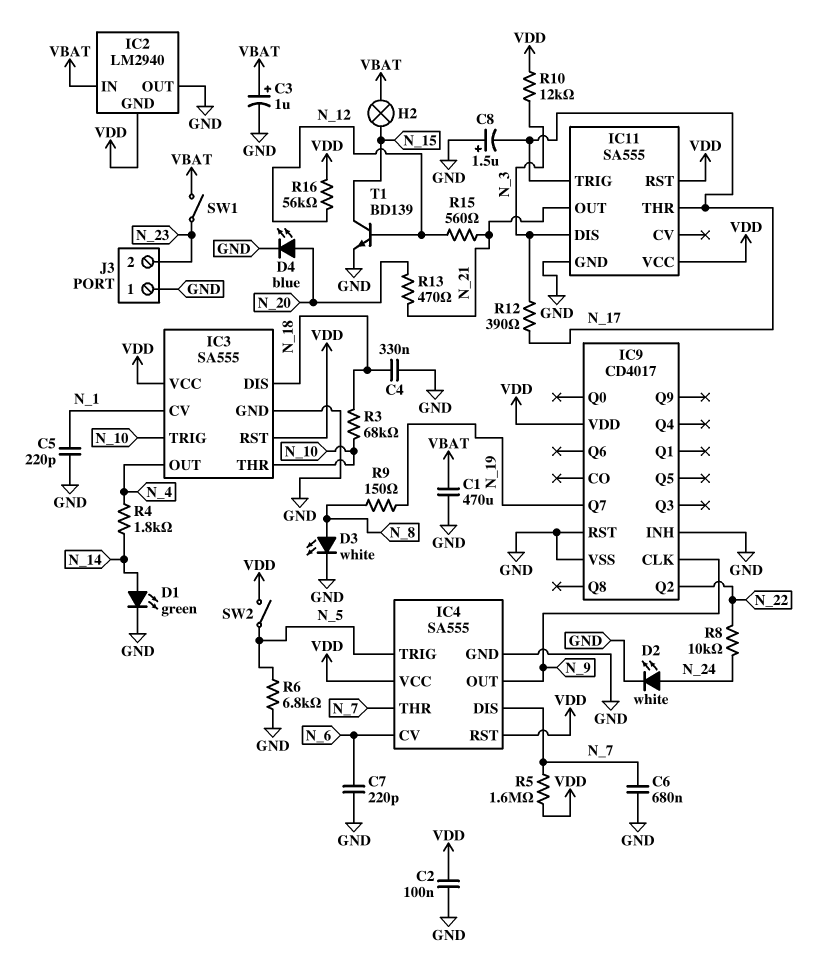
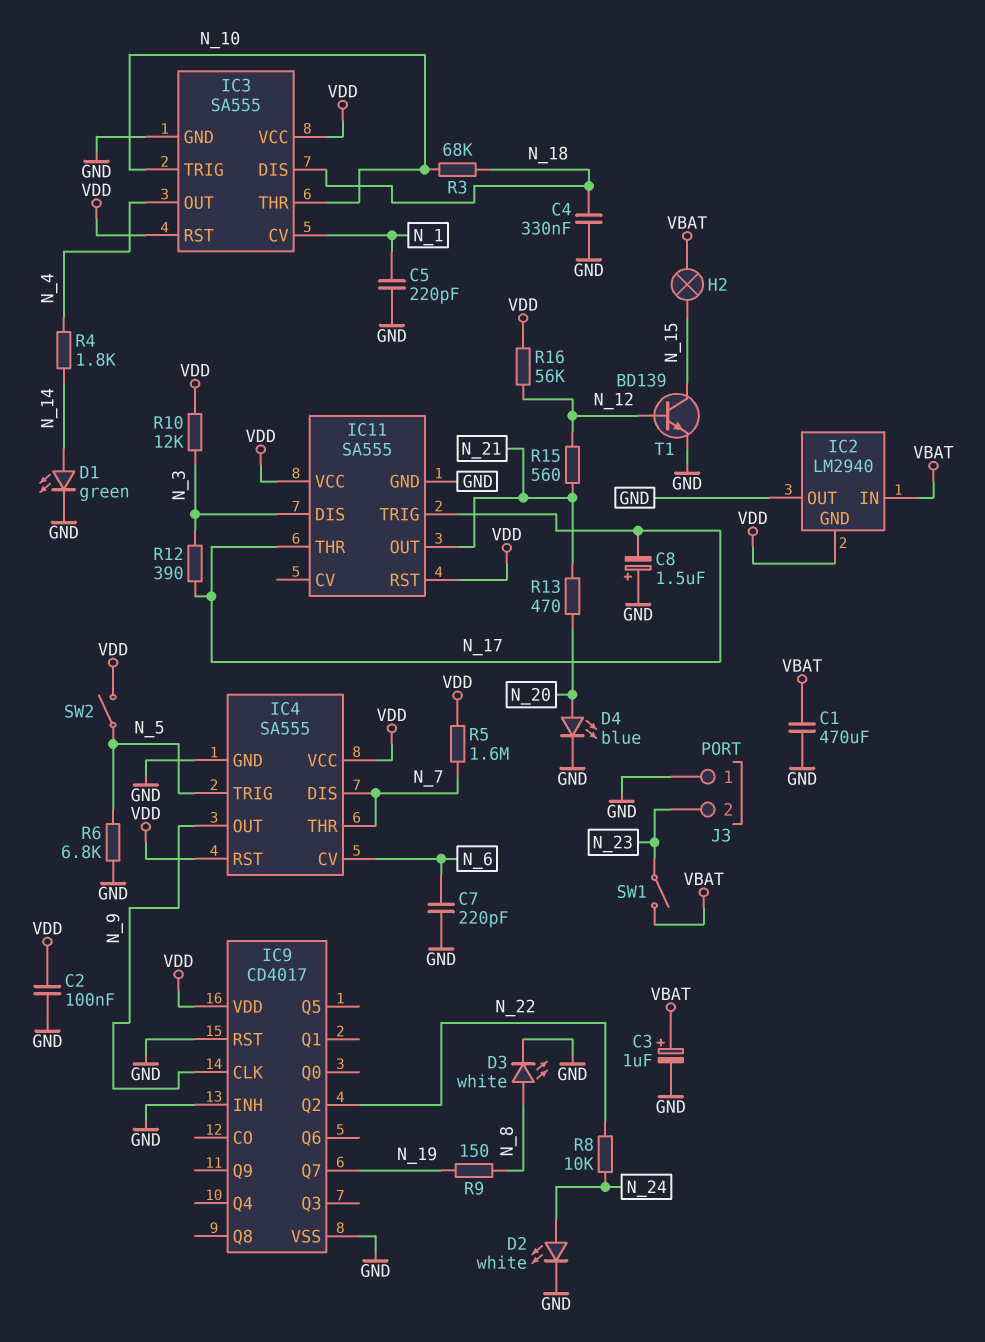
C6: 680nF (GND, N_7) -> none

